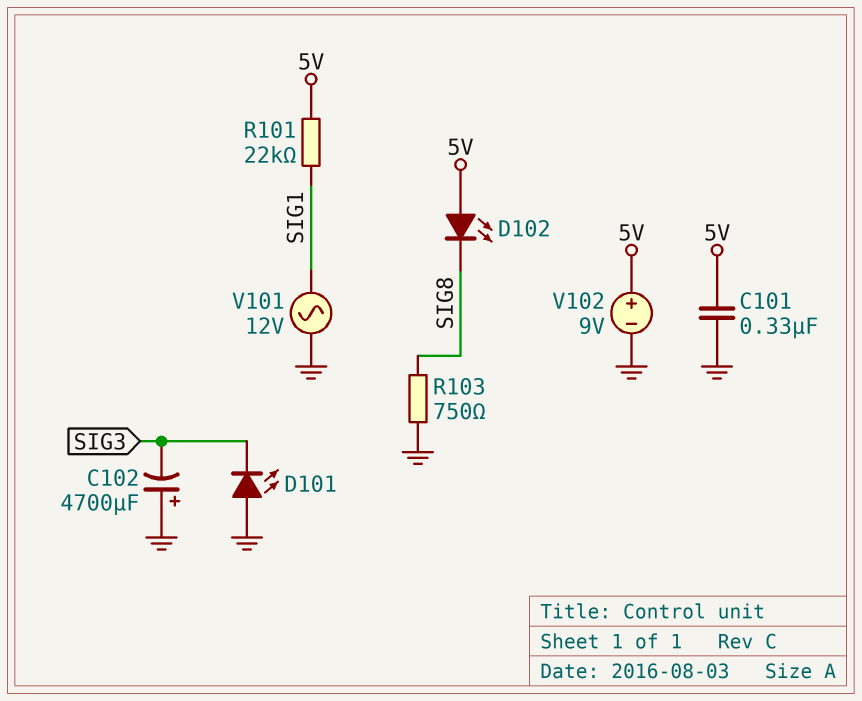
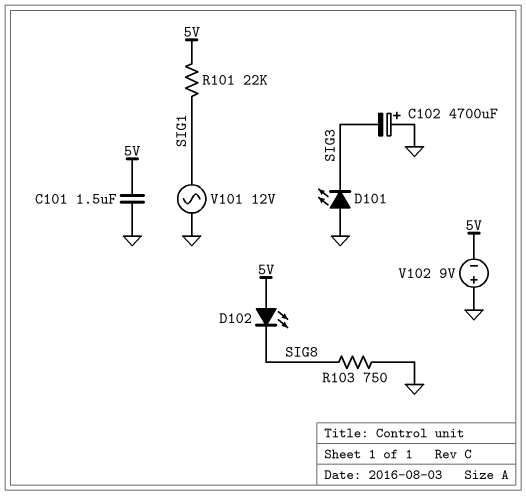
C101: 330nF (5V, GND) -> 1.5uF (5V, GND)
V102: 9V (plus 5V, minus GND) -> 9V (plus GND, minus 5V)

